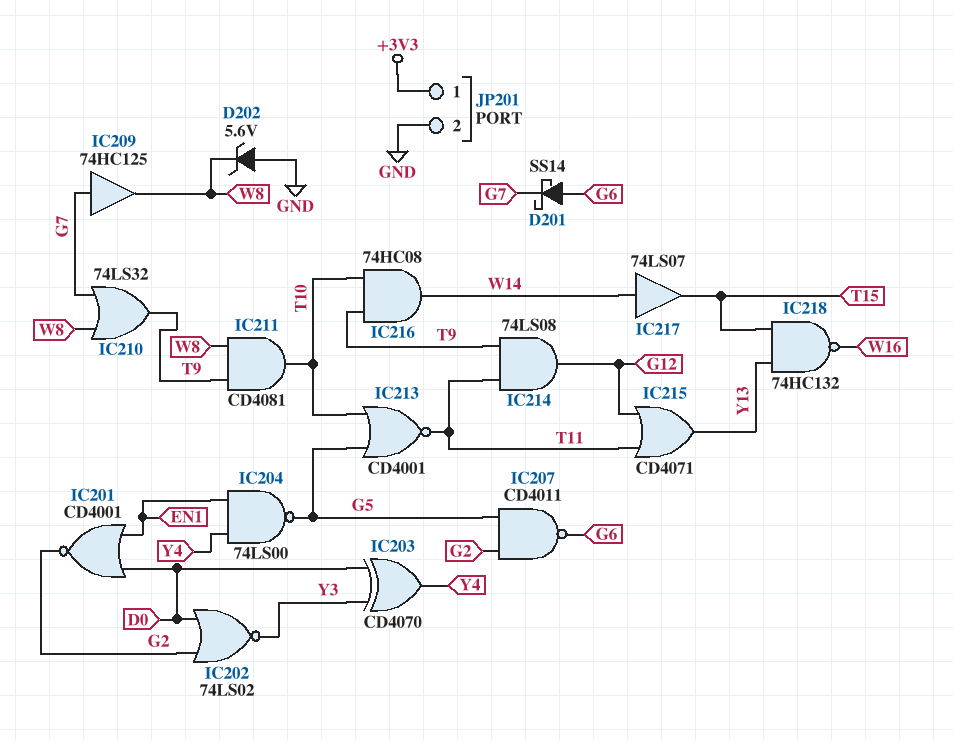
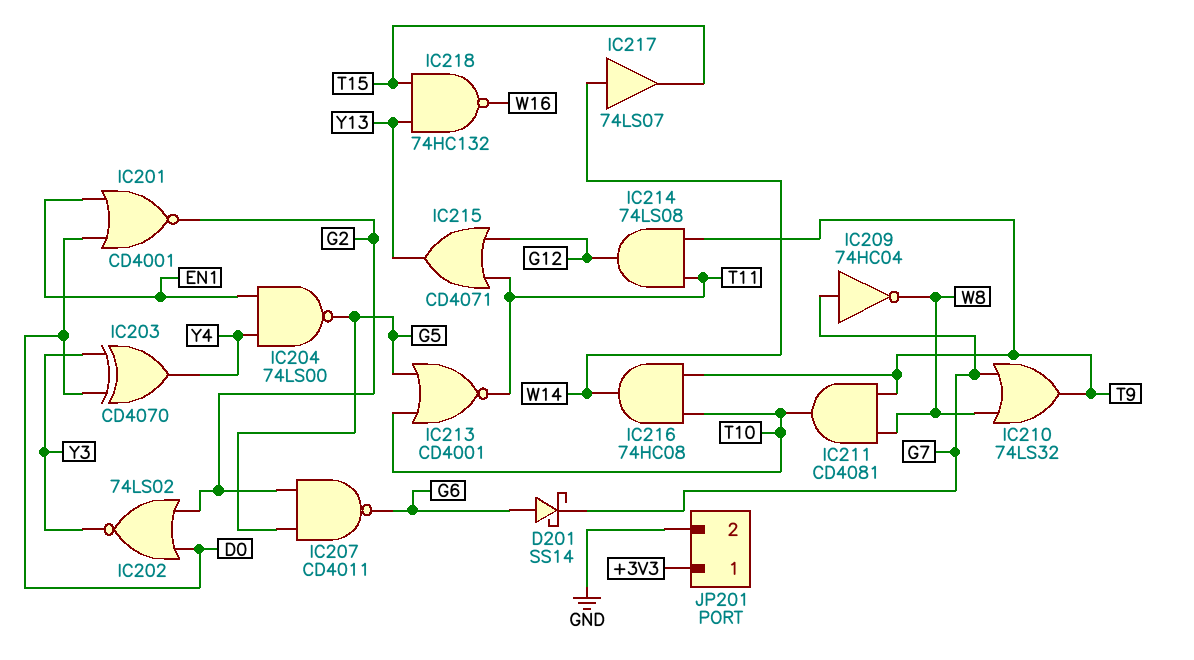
D202: zener 5.6V (A GND, K W8) -> none
IC209: buffer 74HC125 (in G7, out W8) -> NOT 74HC04 (in G7, out W8)

